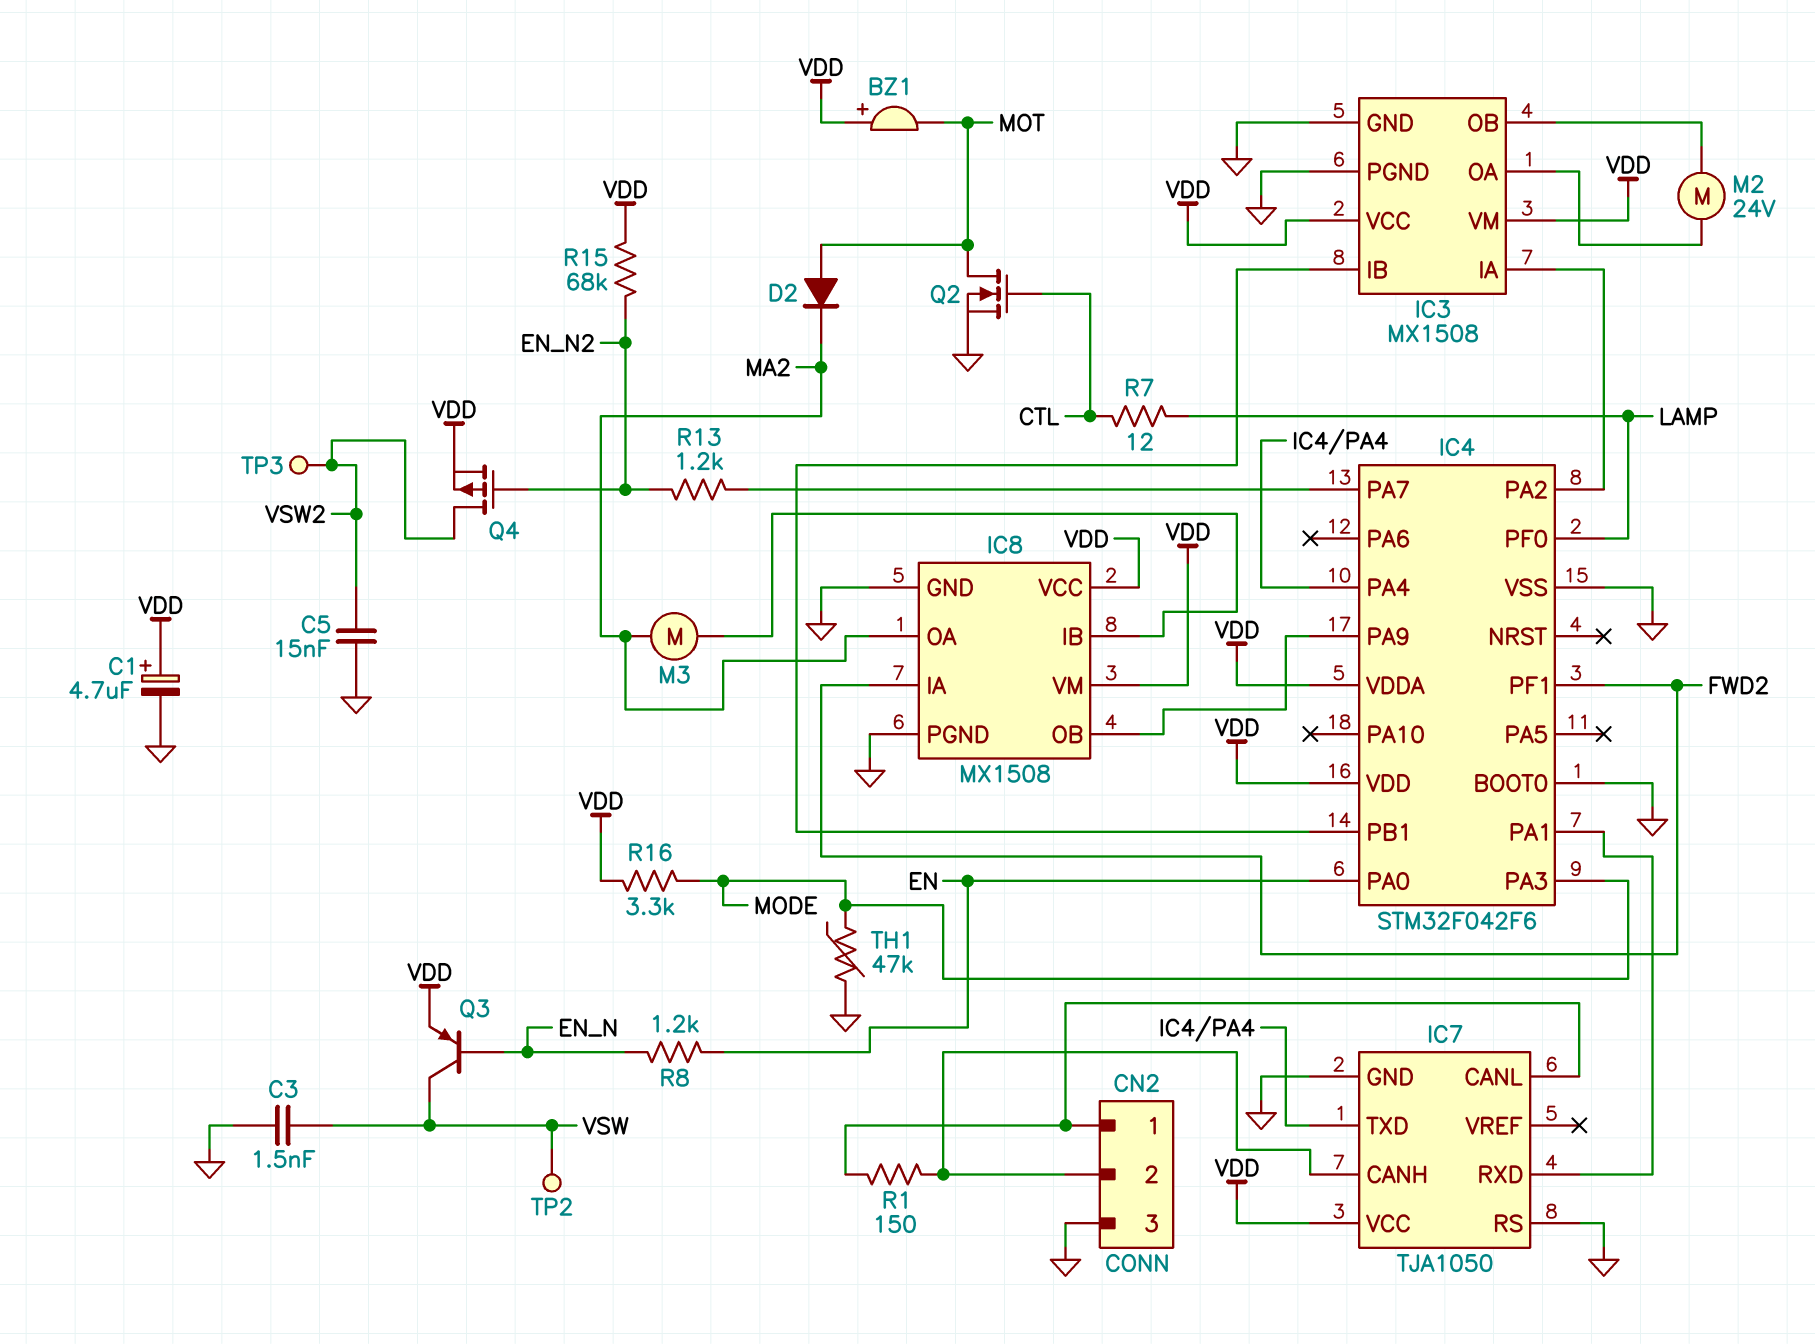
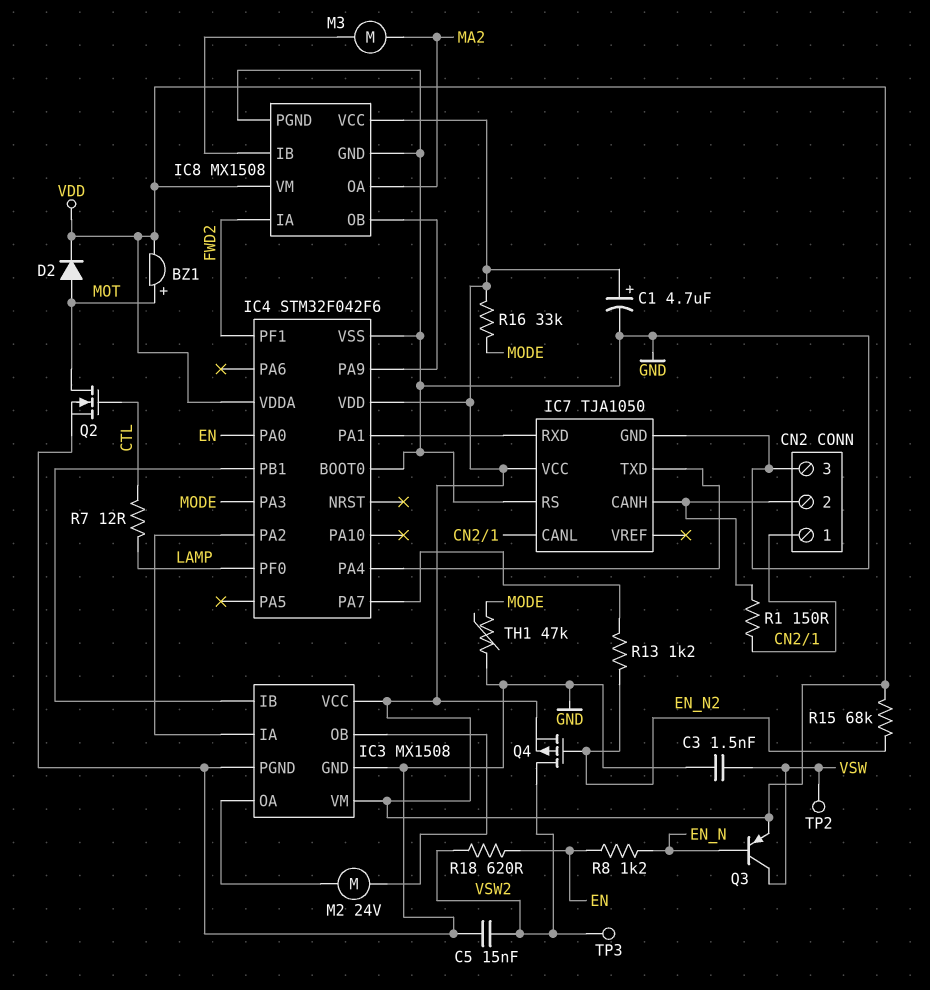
BZ1: buzzer (plus VDD, minus MOT) -> buzzer (plus MOT, minus VDD)
D2: diode (A MOT, K MA2) -> diode (A MOT, K VDD)
R16: 3.3k (MODE, VDD) -> 33k (MODE, VDD)
R18: none -> 620 (EN, VSW2)

